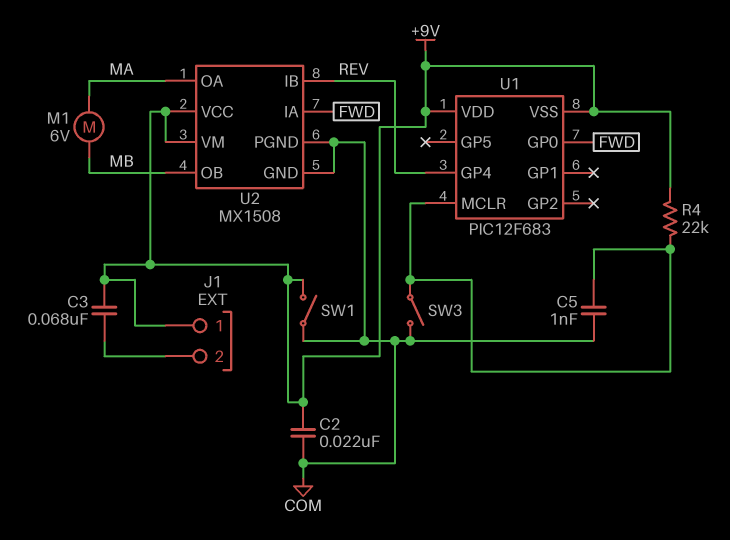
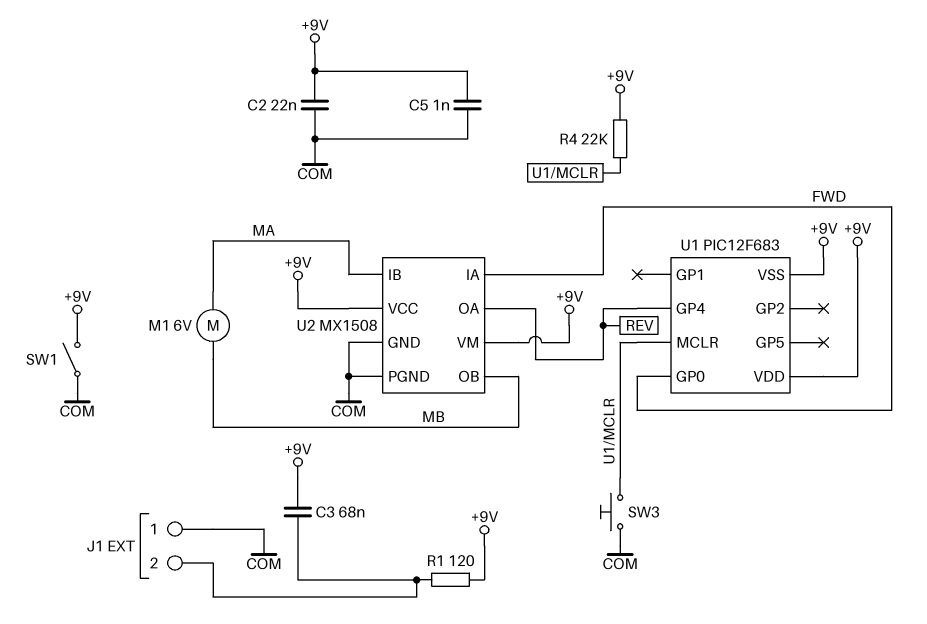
C5: 1nF (COM, U1/MCLR) -> 1nF (+9V, COM)
J1 pin 1: +9V -> COM
R1: none -> 120 (+9V, J1/2)
SW3: switch (COM, U1/MCLR) -> button (COM, U1/MCLR)
U2 pin IB: REV -> MA
U2 pin OA: MA -> REV

